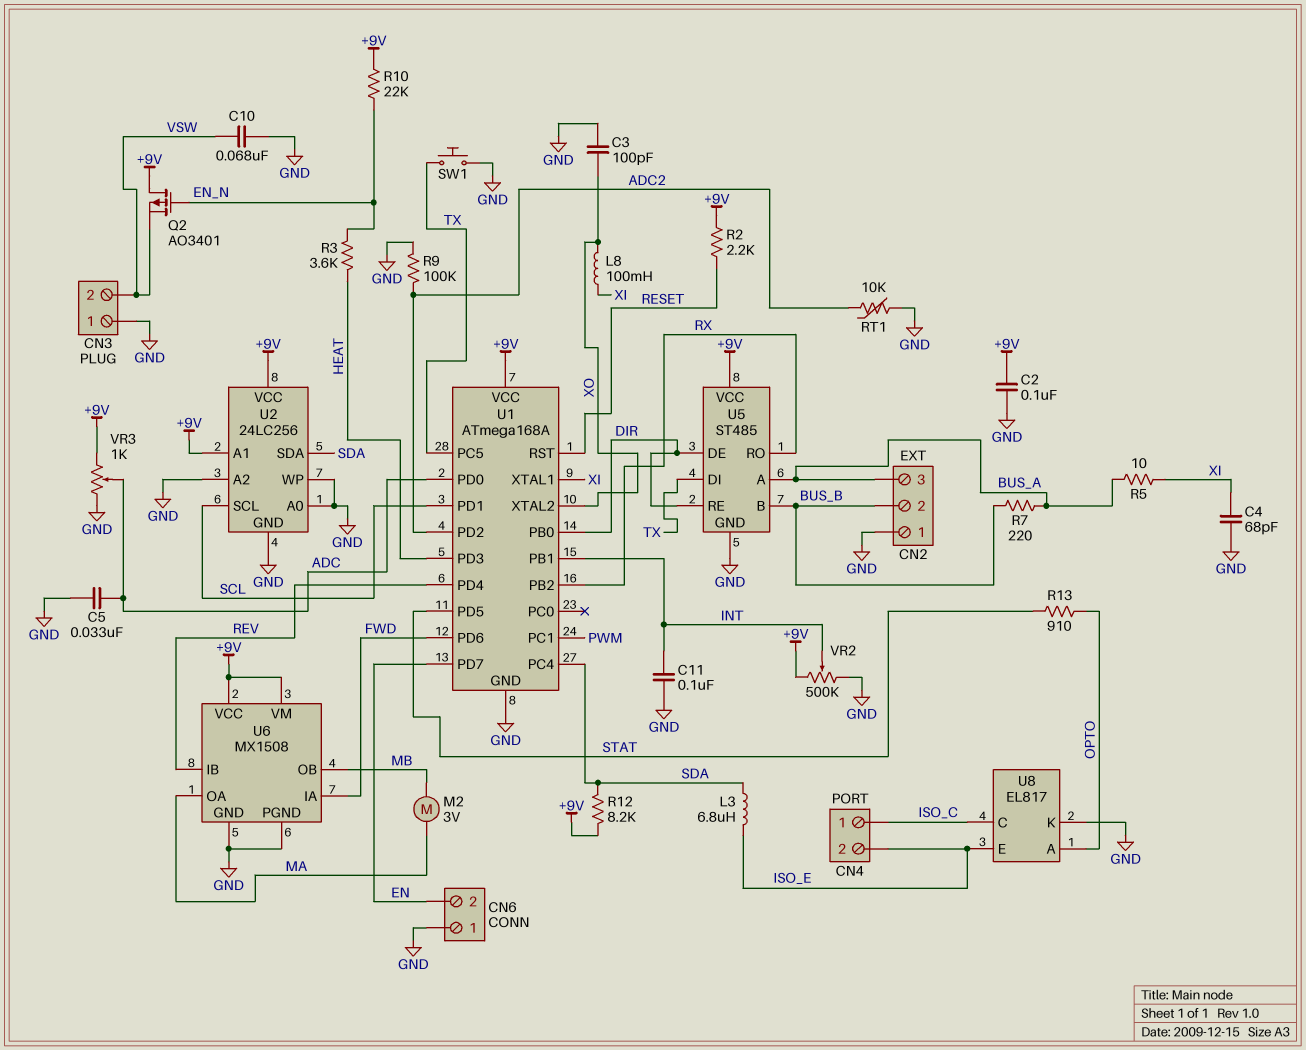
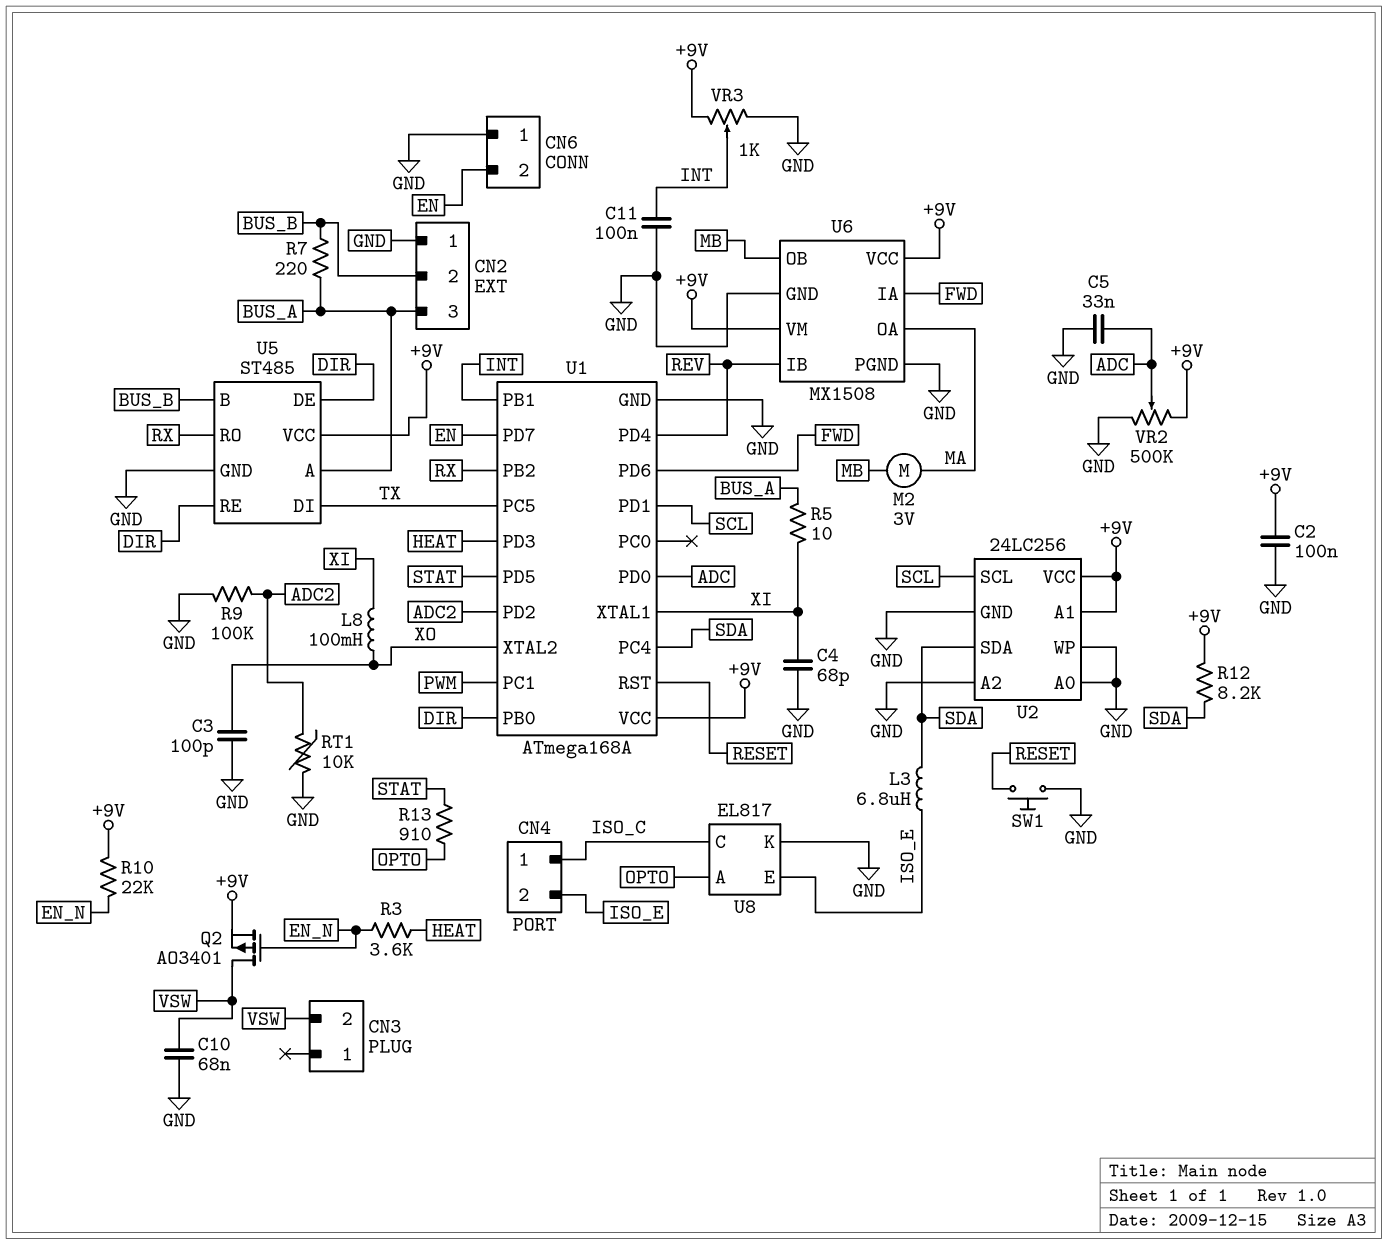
CN3 pin 1: GND -> none
Q2: PMOS AO3401 (G EN_N, D +9V, S VSW) -> PMOS AO3401 (G EN_N, D VSW, S +9V)
R2: 2.2k (+9V, RESET) -> none
SW1: button (GND, TX) -> button (GND, RESET)
VR2: 500k (+9V, GND, wiper INT) -> 500k (+9V, GND, wiper ADC)
VR3: 1k (+9V, GND, wiper ADC) -> 1k (+9V, GND, wiper INT)

